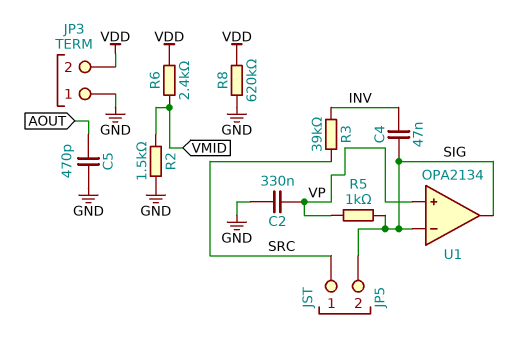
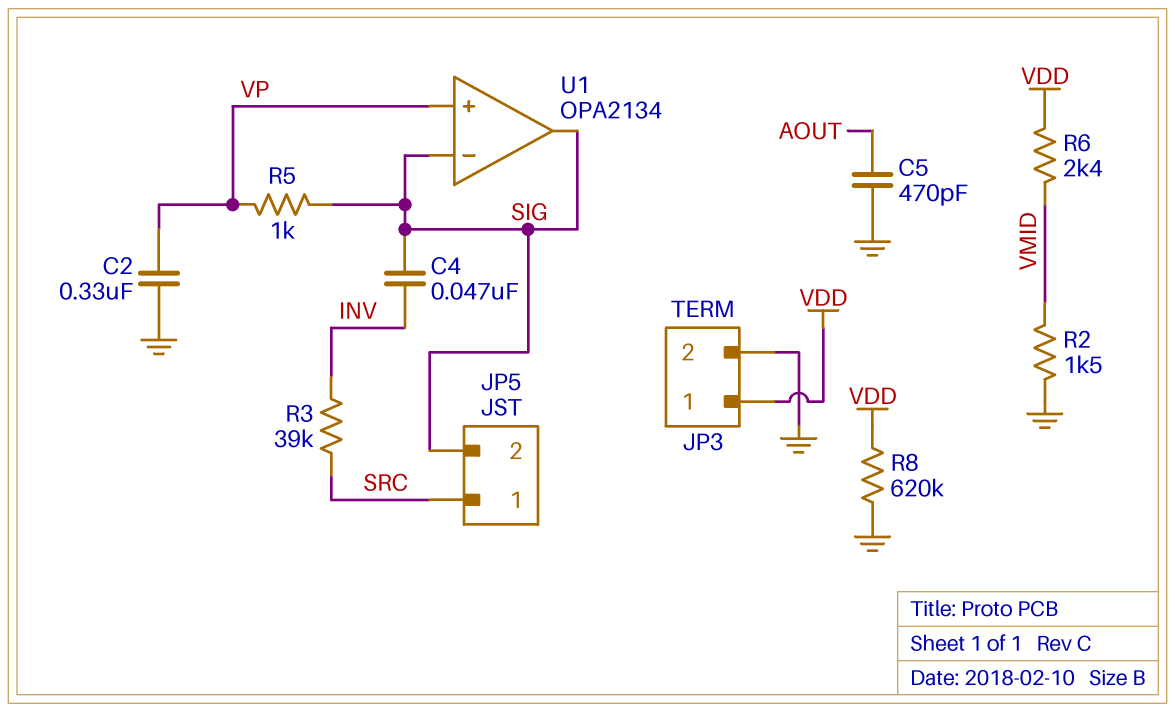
JP3 pin 1: GND -> VDD
JP3 pin 2: VDD -> GND

